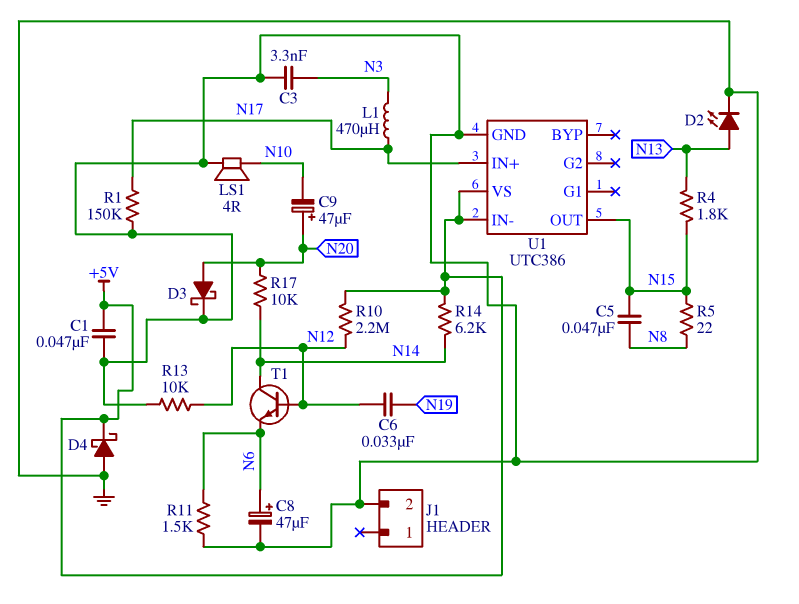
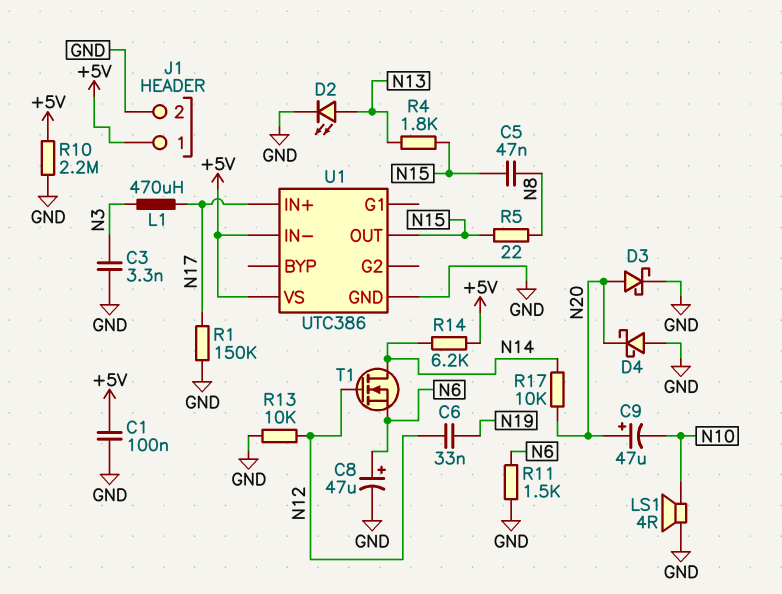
C1: 47nF (+5V, GND) -> 100nF (+5V, GND)
D4: schottky (A GND, K +5V) -> schottky (A GND, K N20)
J1 pin 1: none -> +5V
R10: 2.2M (+5V, N12) -> 2.2M (+5V, GND)
T1: NPN (B N12, C N14, E N6) -> NMOS (G N12, D N14, S N6)

